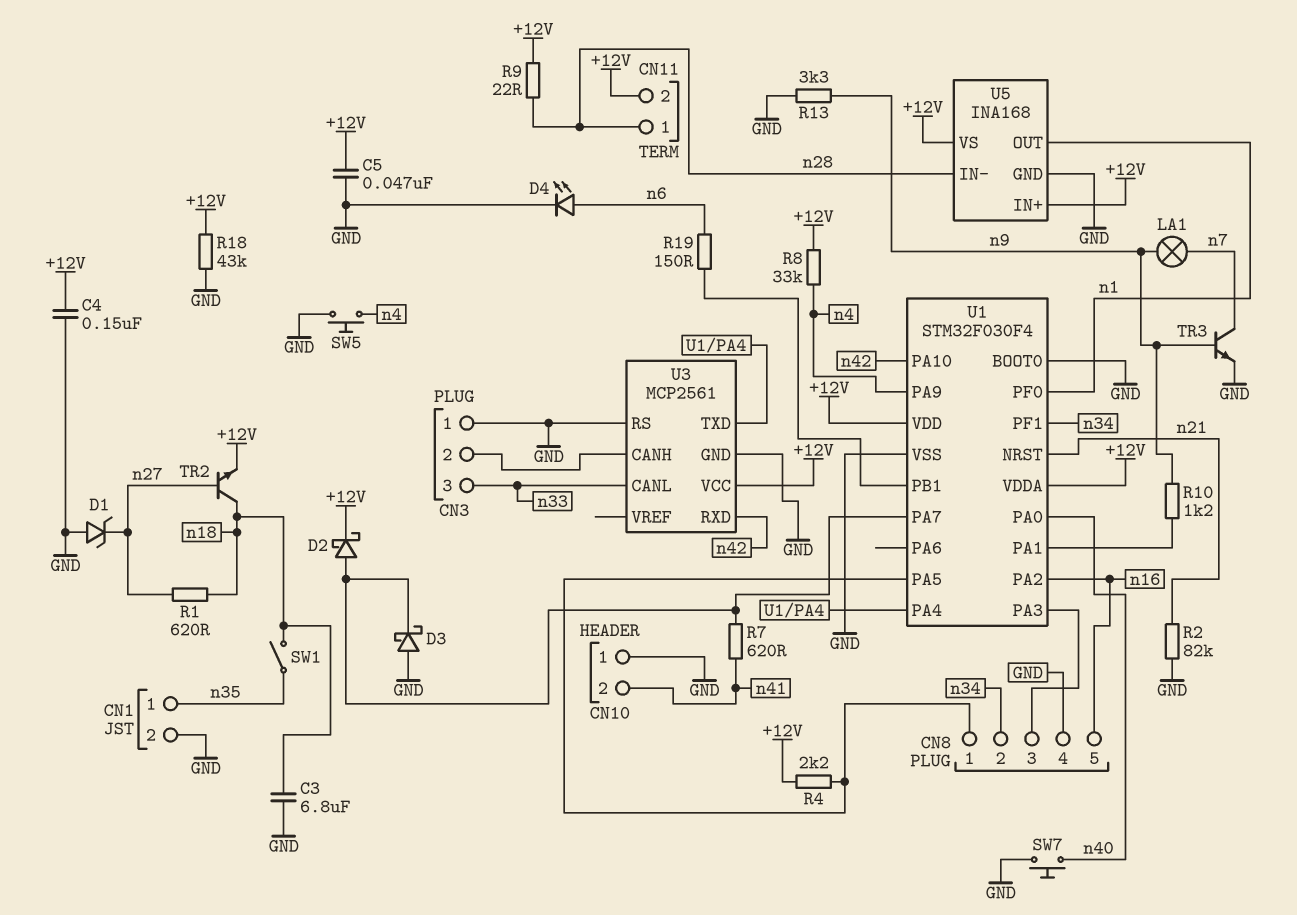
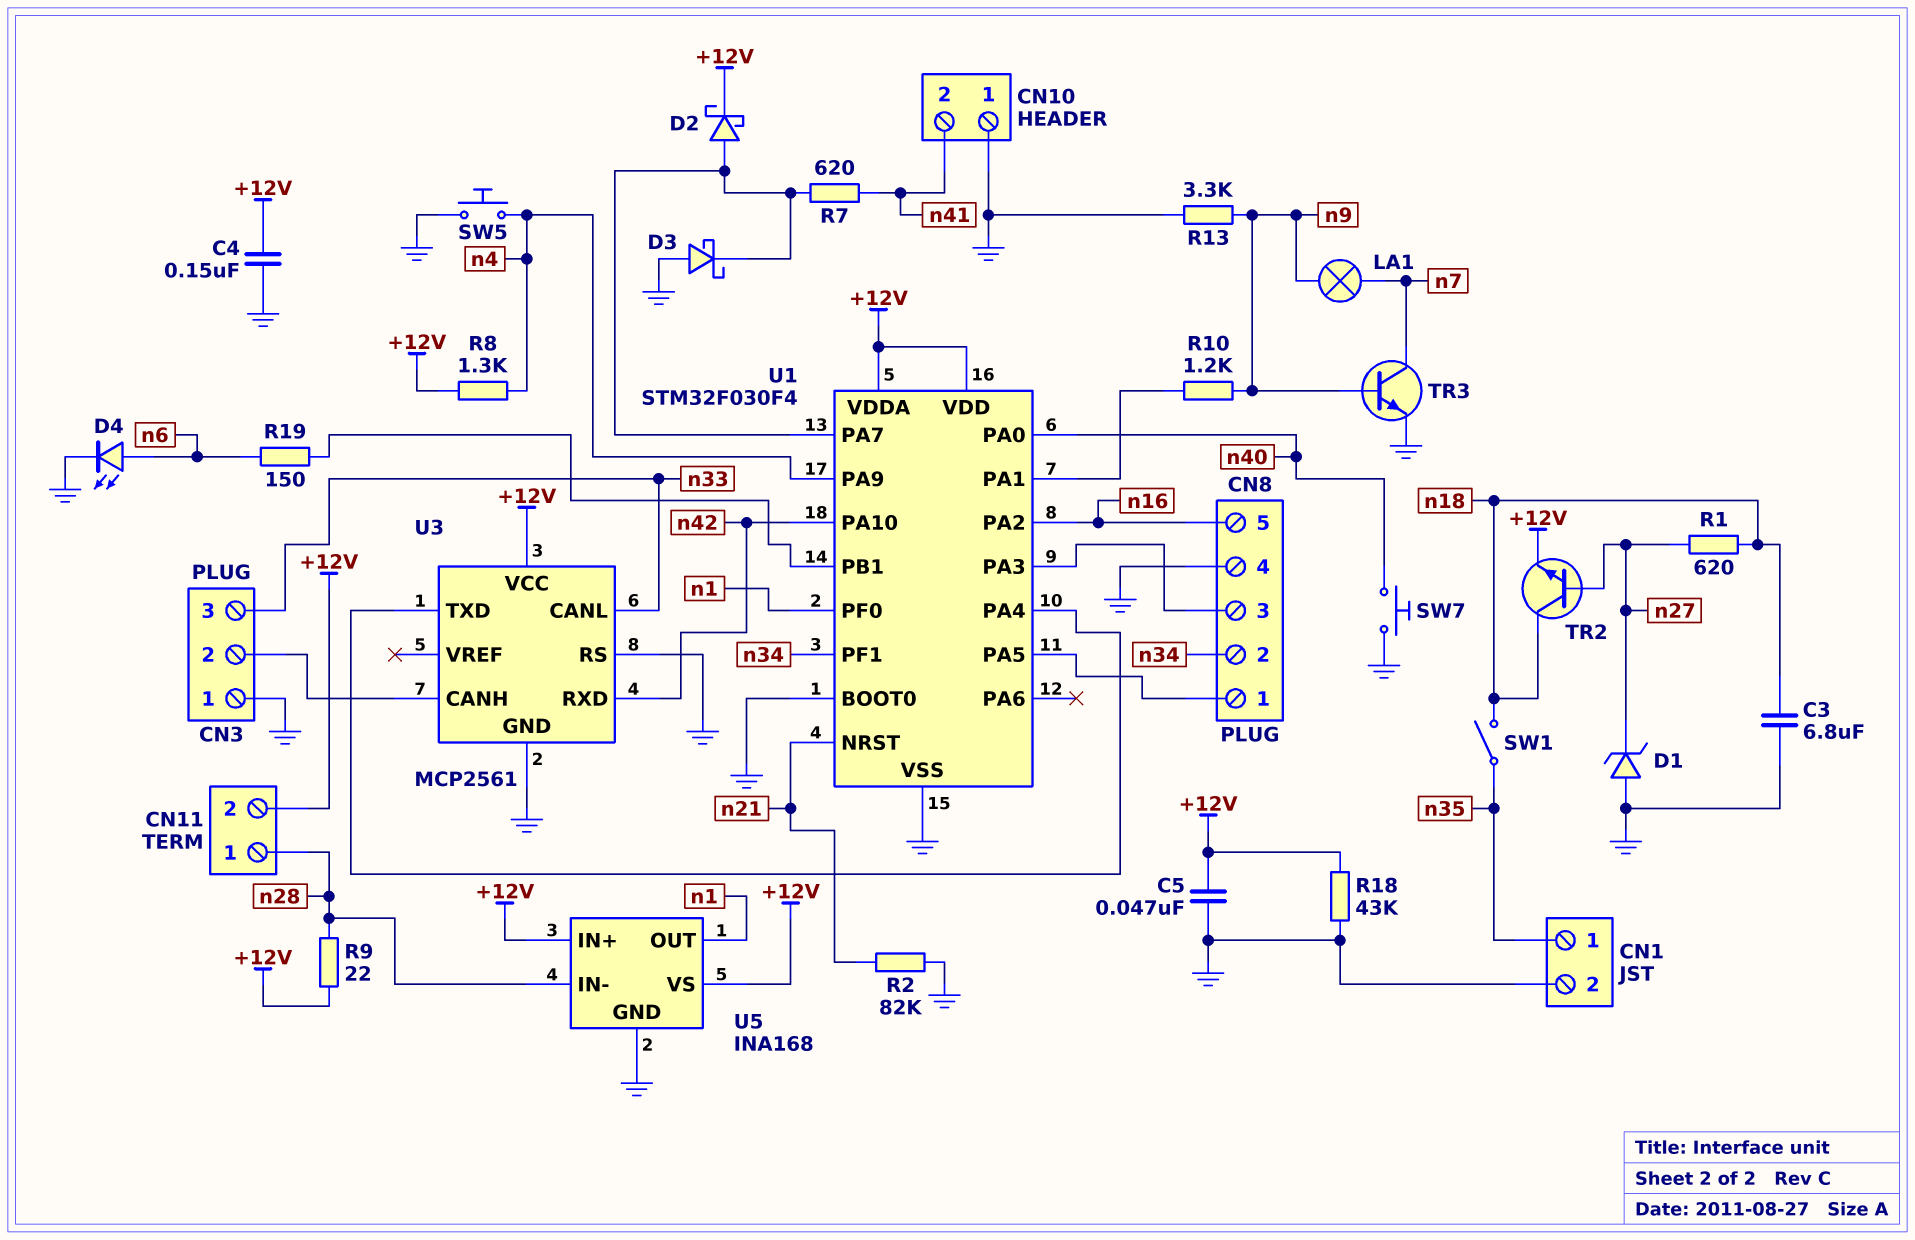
R4: 2.2k (+12V, CN8/1) -> none
R8: 33k (+12V, n4) -> 1.3k (+12V, n4)

